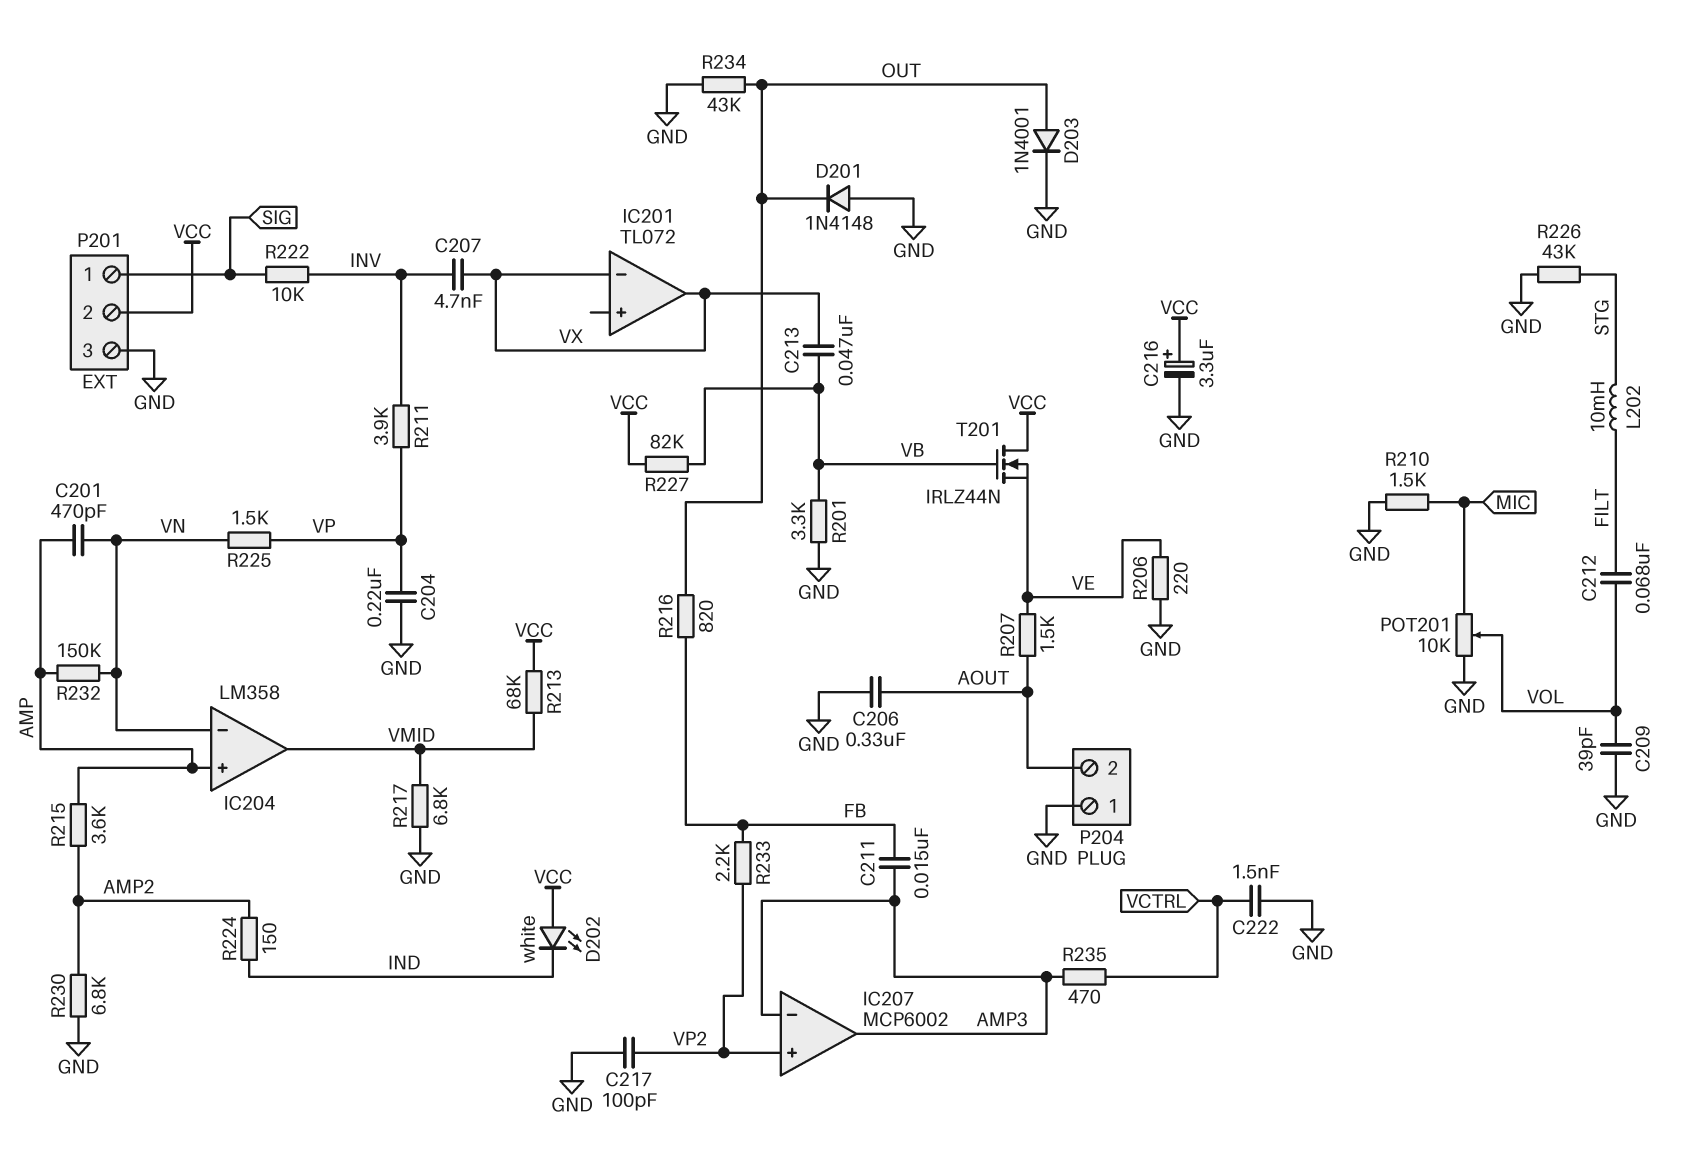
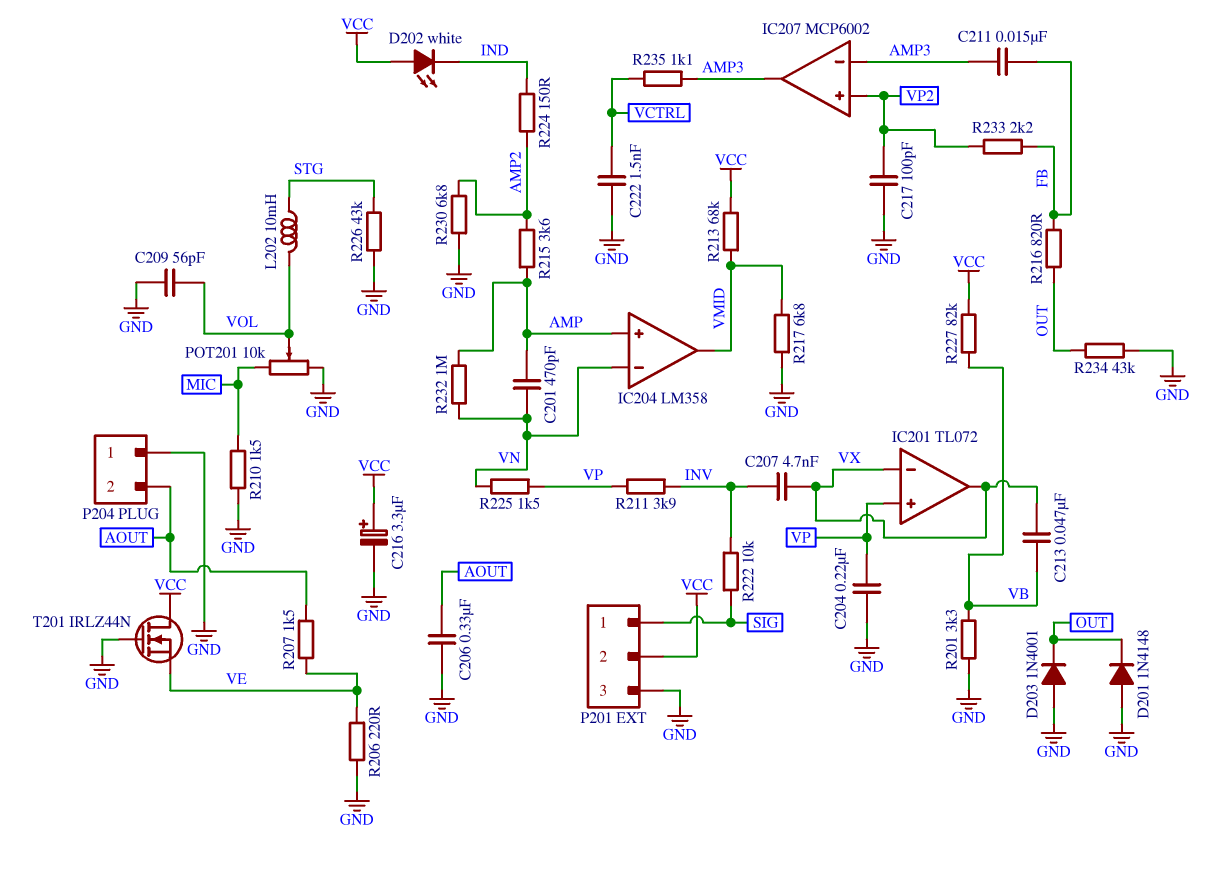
C209: 39pF (GND, VOL) -> 56pF (GND, VOL)
C212: 68nF (FILT, VOL) -> none
D203: diode 1N4001 (A OUT, K GND) -> diode 1N4001 (A GND, K OUT)
IC201 pin in+: none -> VP
L202: 10mH (FILT, STG) -> 10mH (STG, VOL)
R232: 150k (AMP, VN) -> 1M (AMP, VN)
R235: 470 (AMP3, VCTRL) -> 1.1k (AMP3, VCTRL)
T201: NMOS IRLZ44N (G VB, D VCC, S VE) -> NMOS IRLZ44N (G GND, D VCC, S VE)

